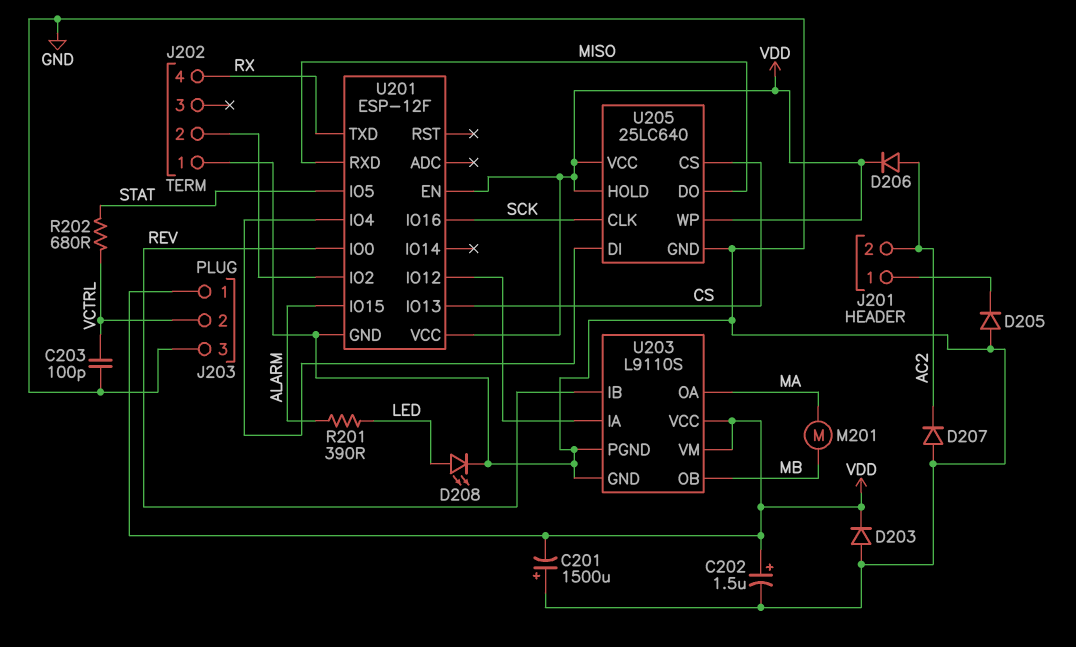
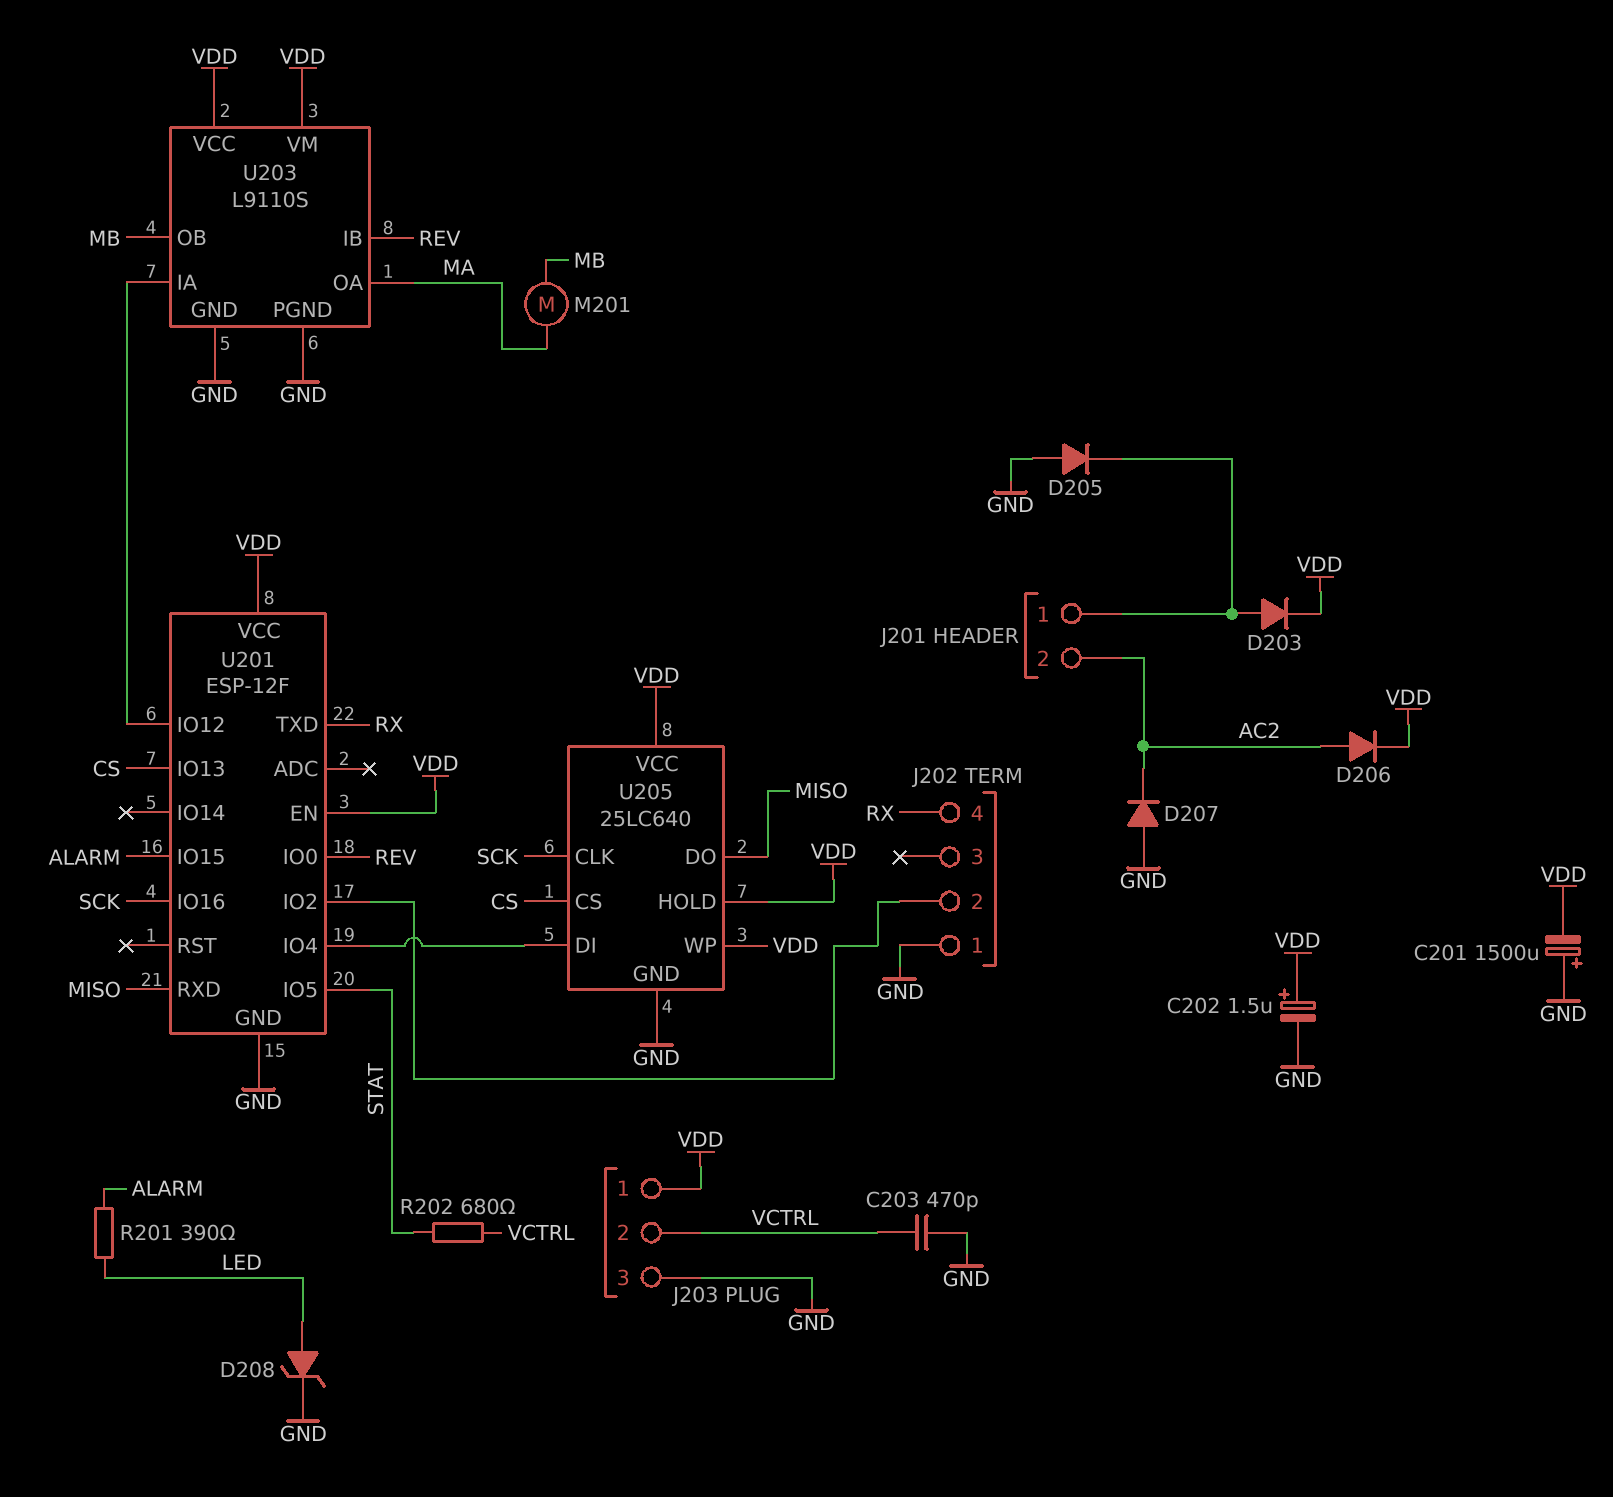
C203: 100pF (GND, VCTRL) -> 470pF (GND, VCTRL)
D203: diode (A GND, K VDD) -> diode (A J201/1, K VDD)
D208: LED (A LED, K GND) -> zener (A LED, K GND)

